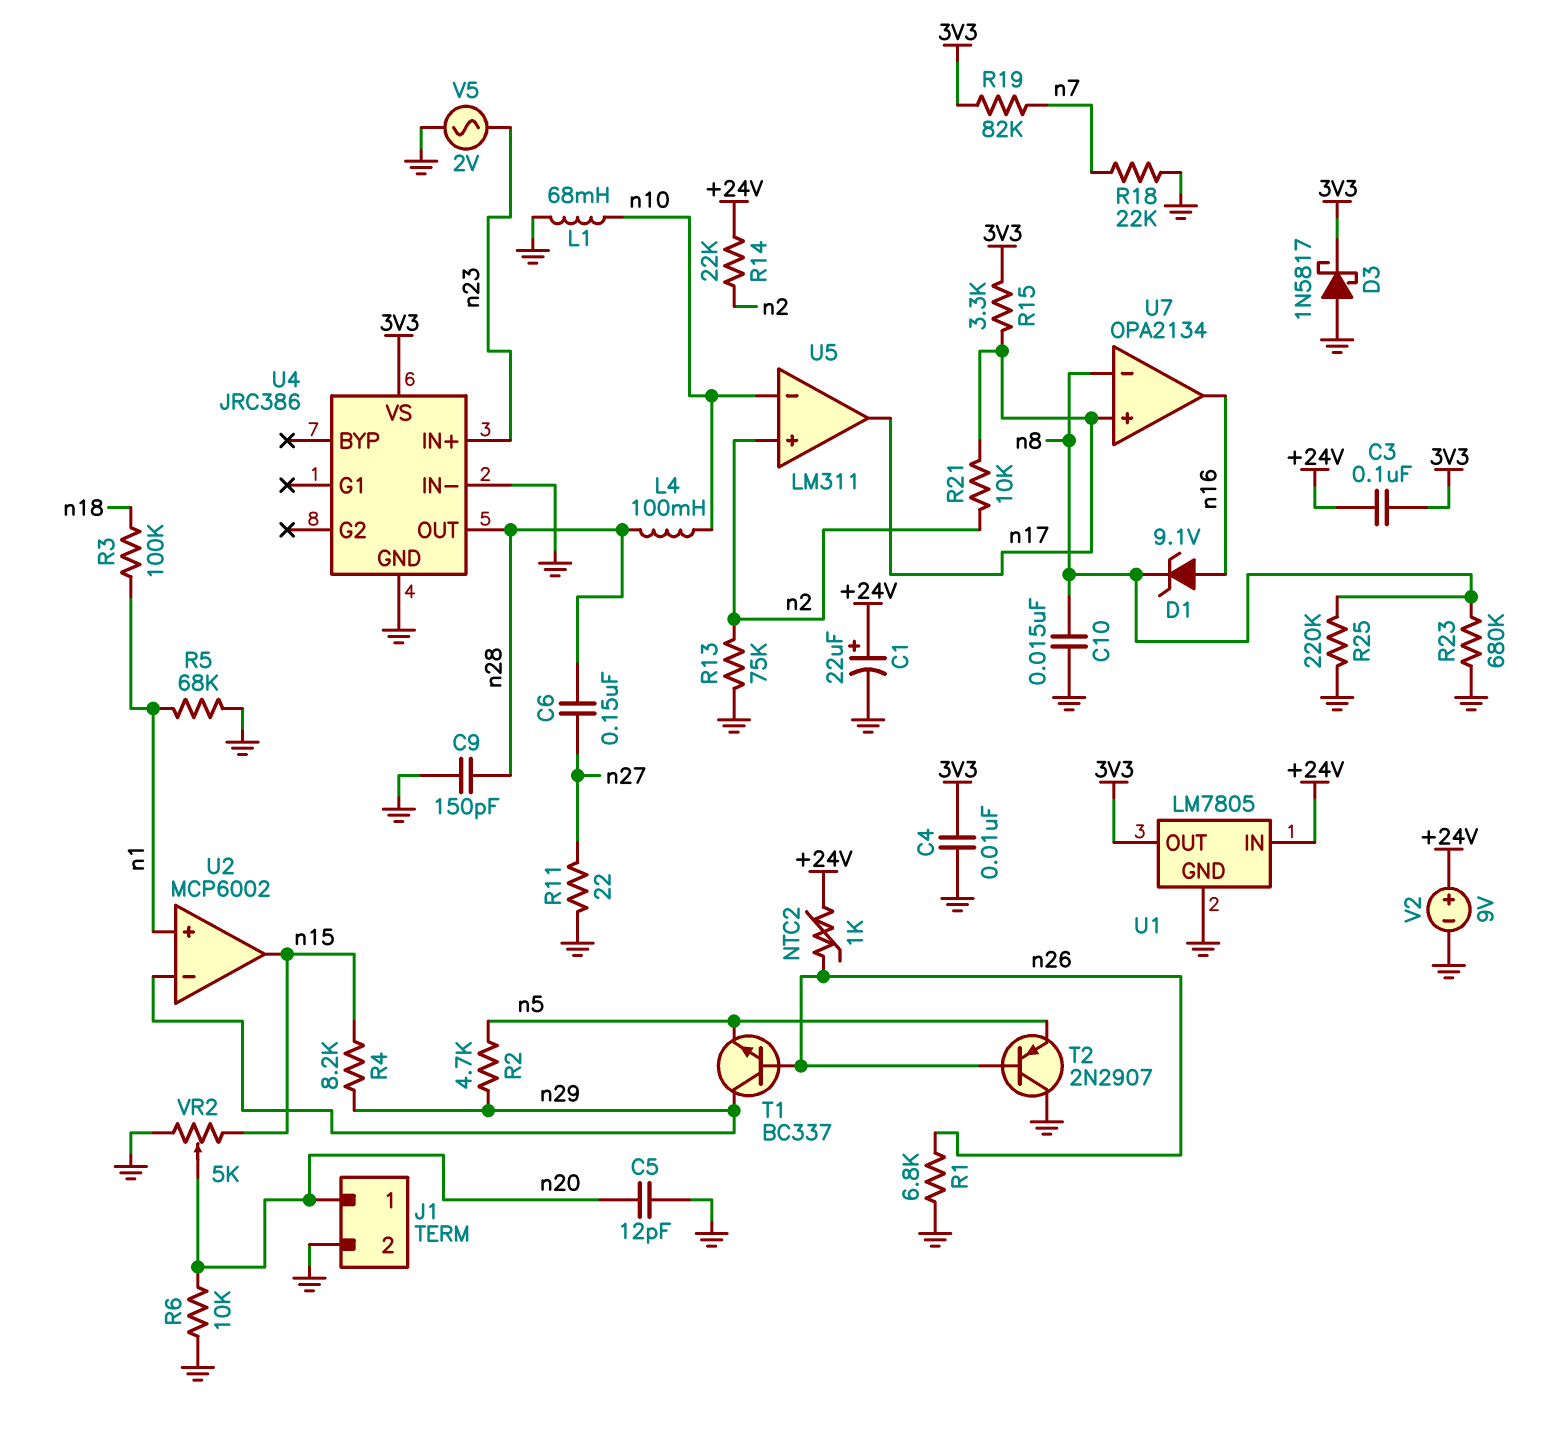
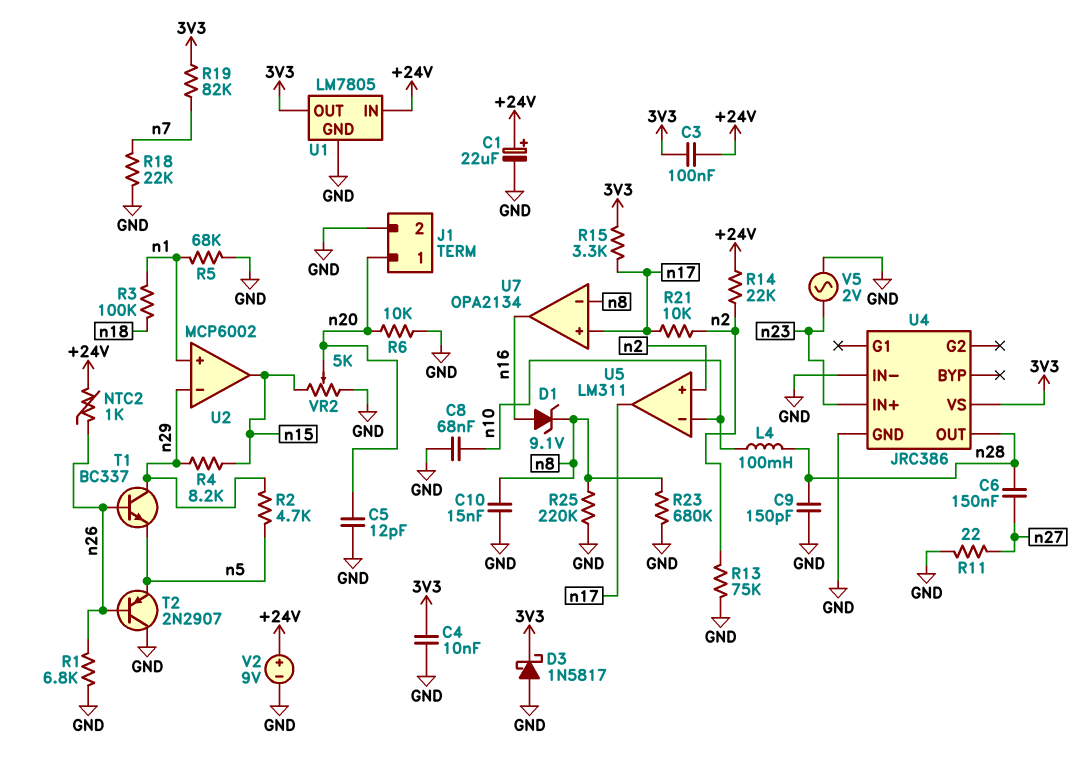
C8: none -> 68nF (GND, n10)
L1: 68mH (GND, n10) -> none

